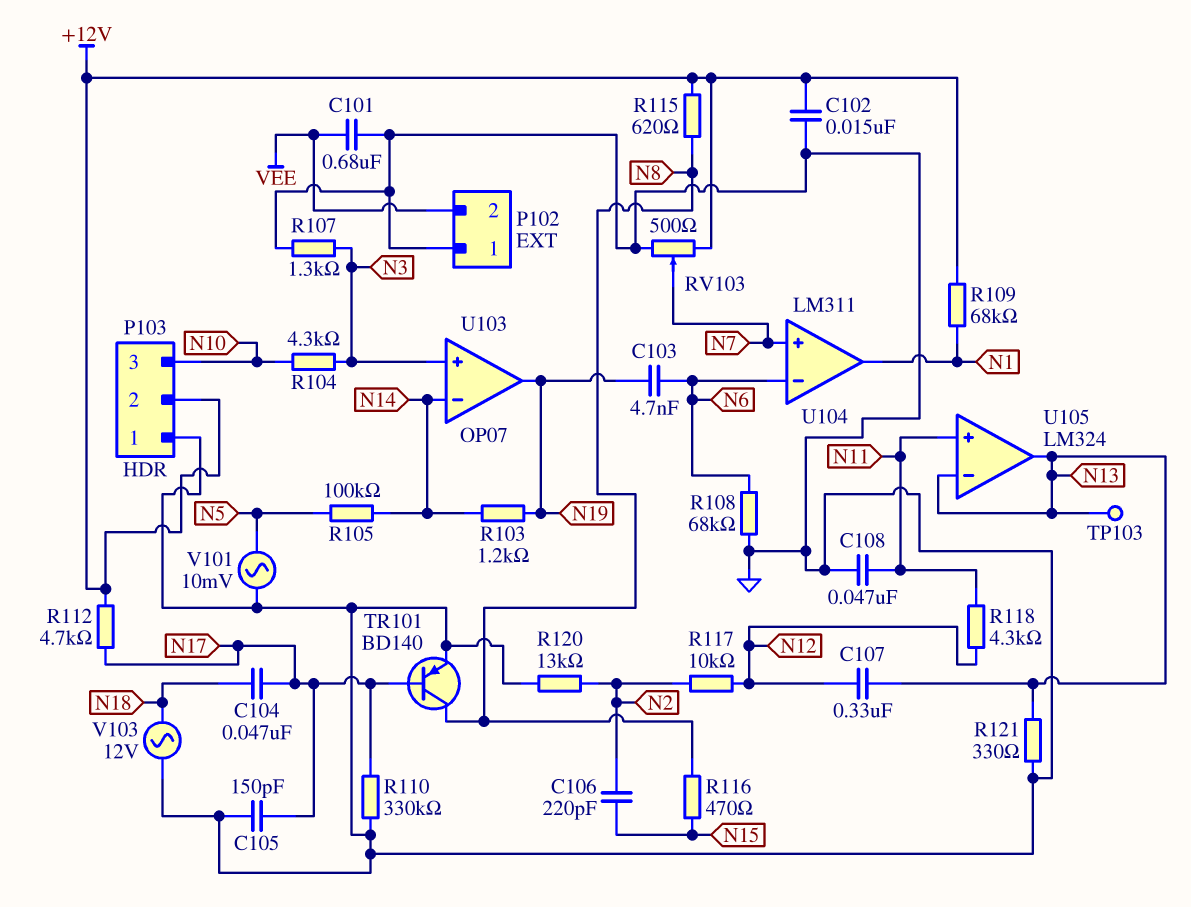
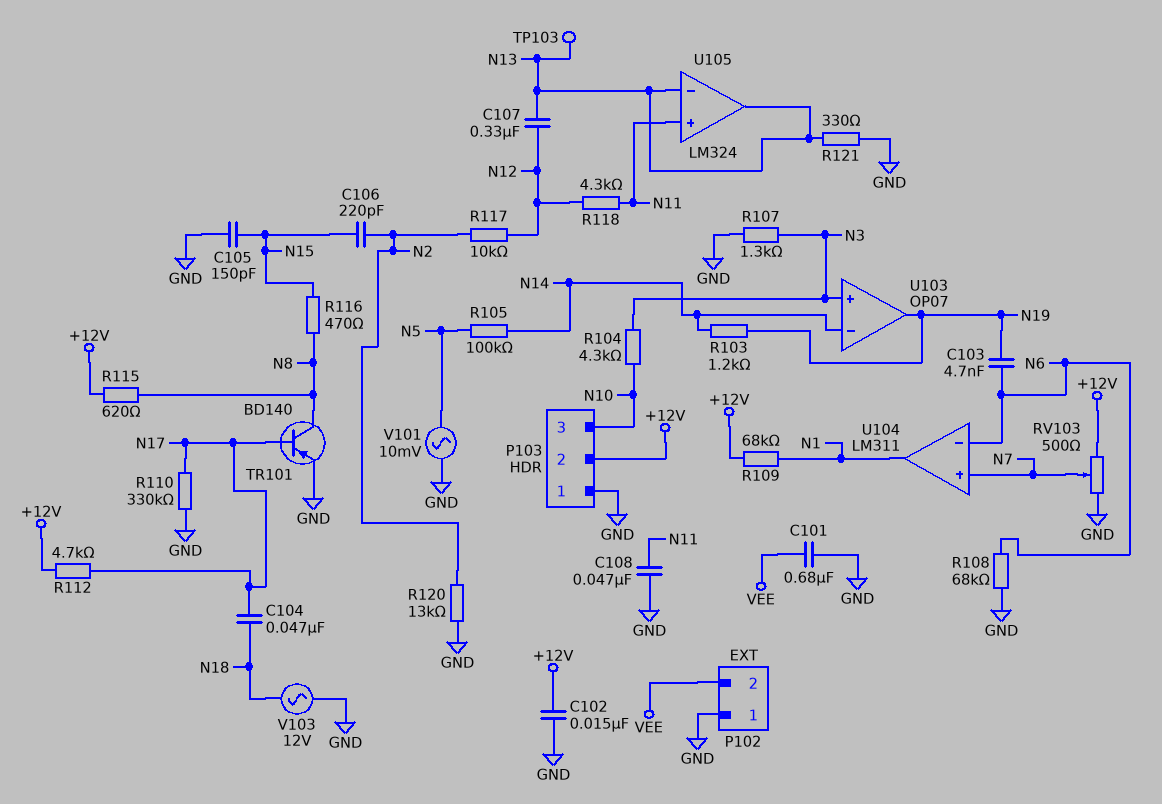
C105: 150pF (GND, N17) -> 150pF (GND, N15)

